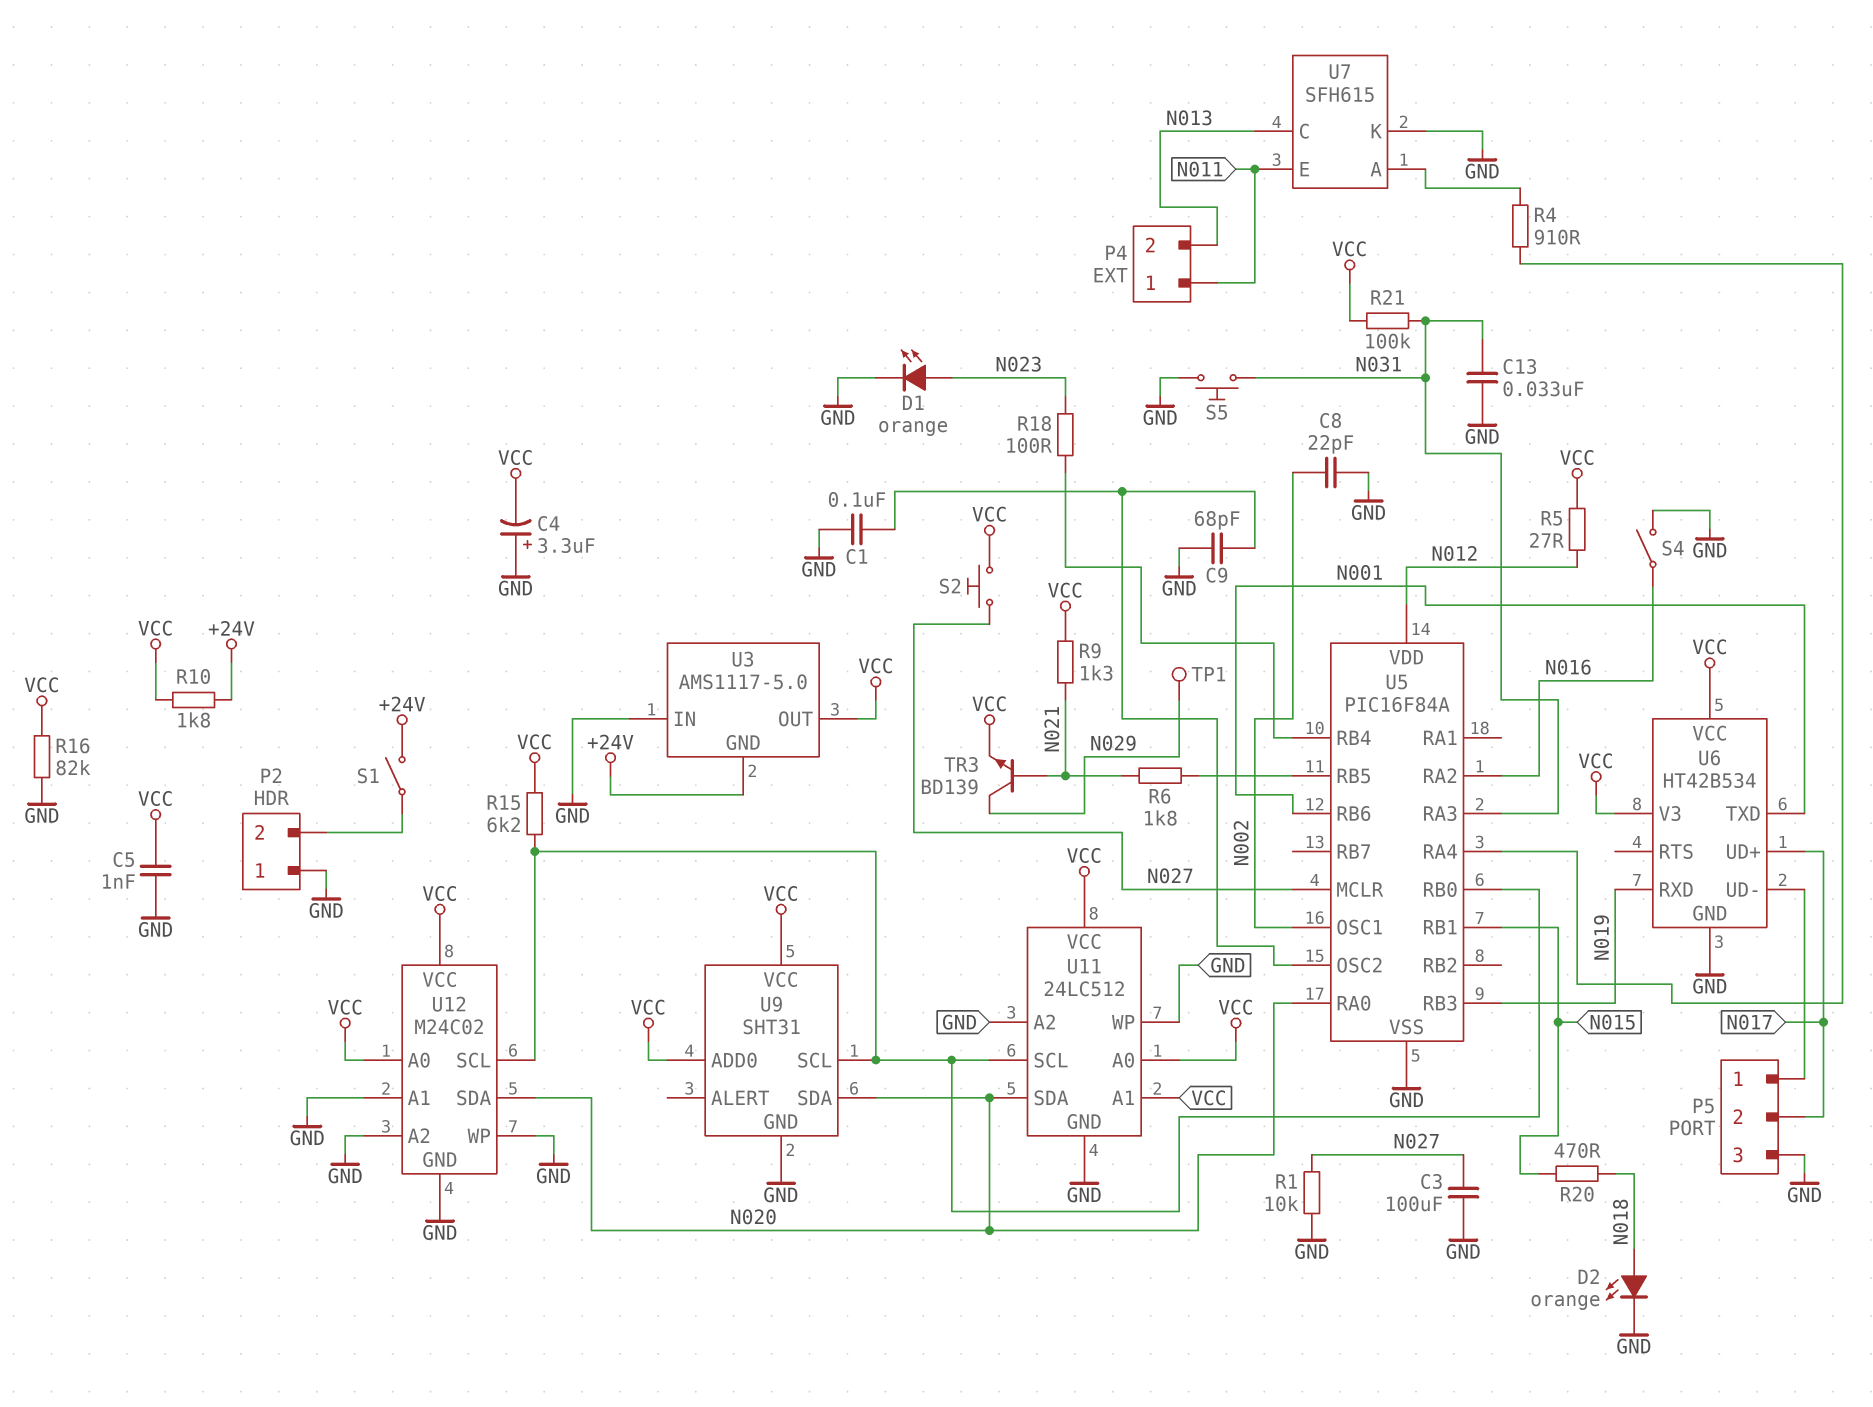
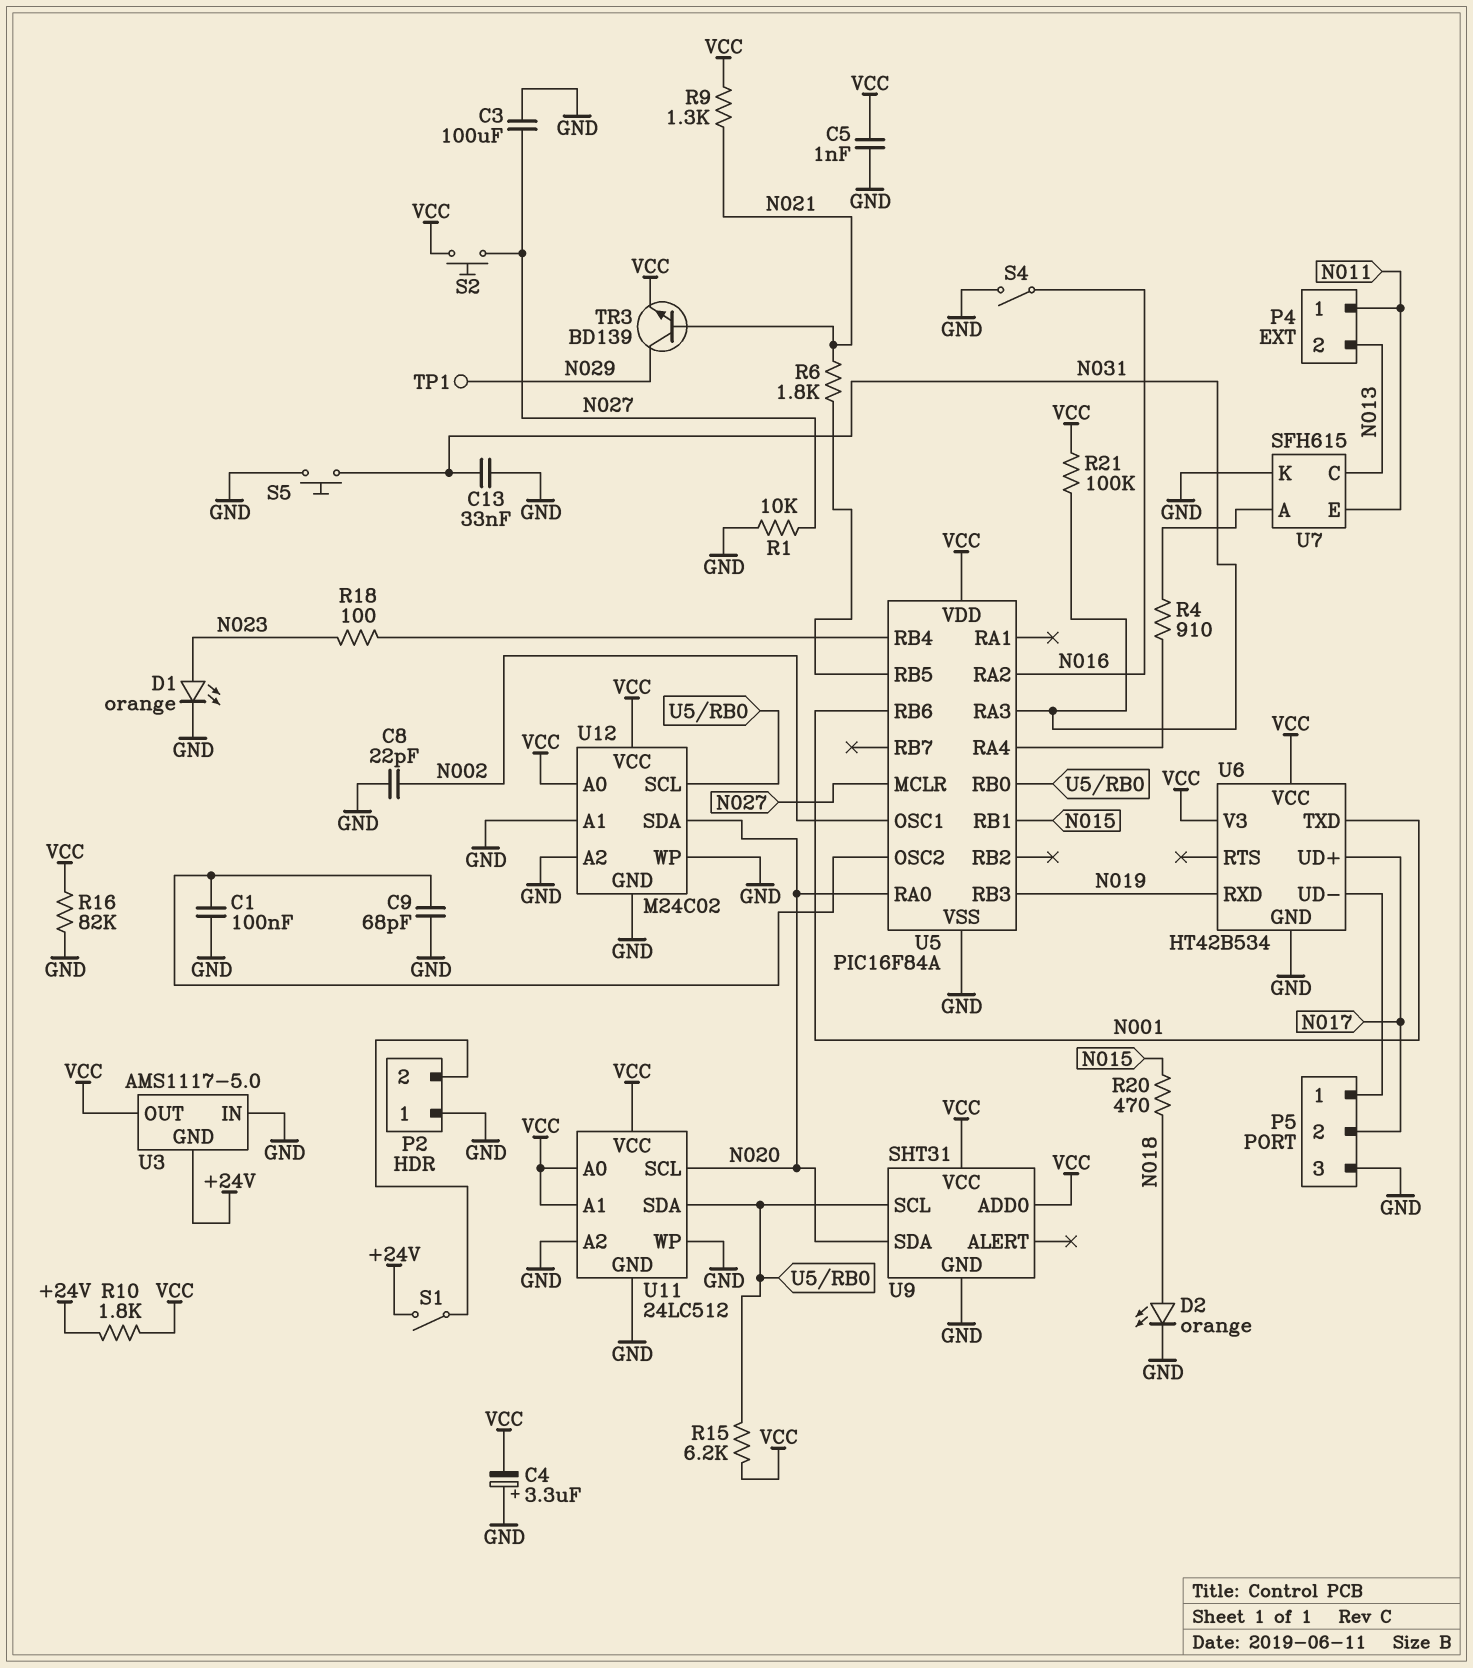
R5: 27 (N012, VCC) -> none
U5 pin VDD: N012 -> VCC
U11 pin SCL: U5/RB0 -> N020
U11 pin SDA: N020 -> U5/RB0

